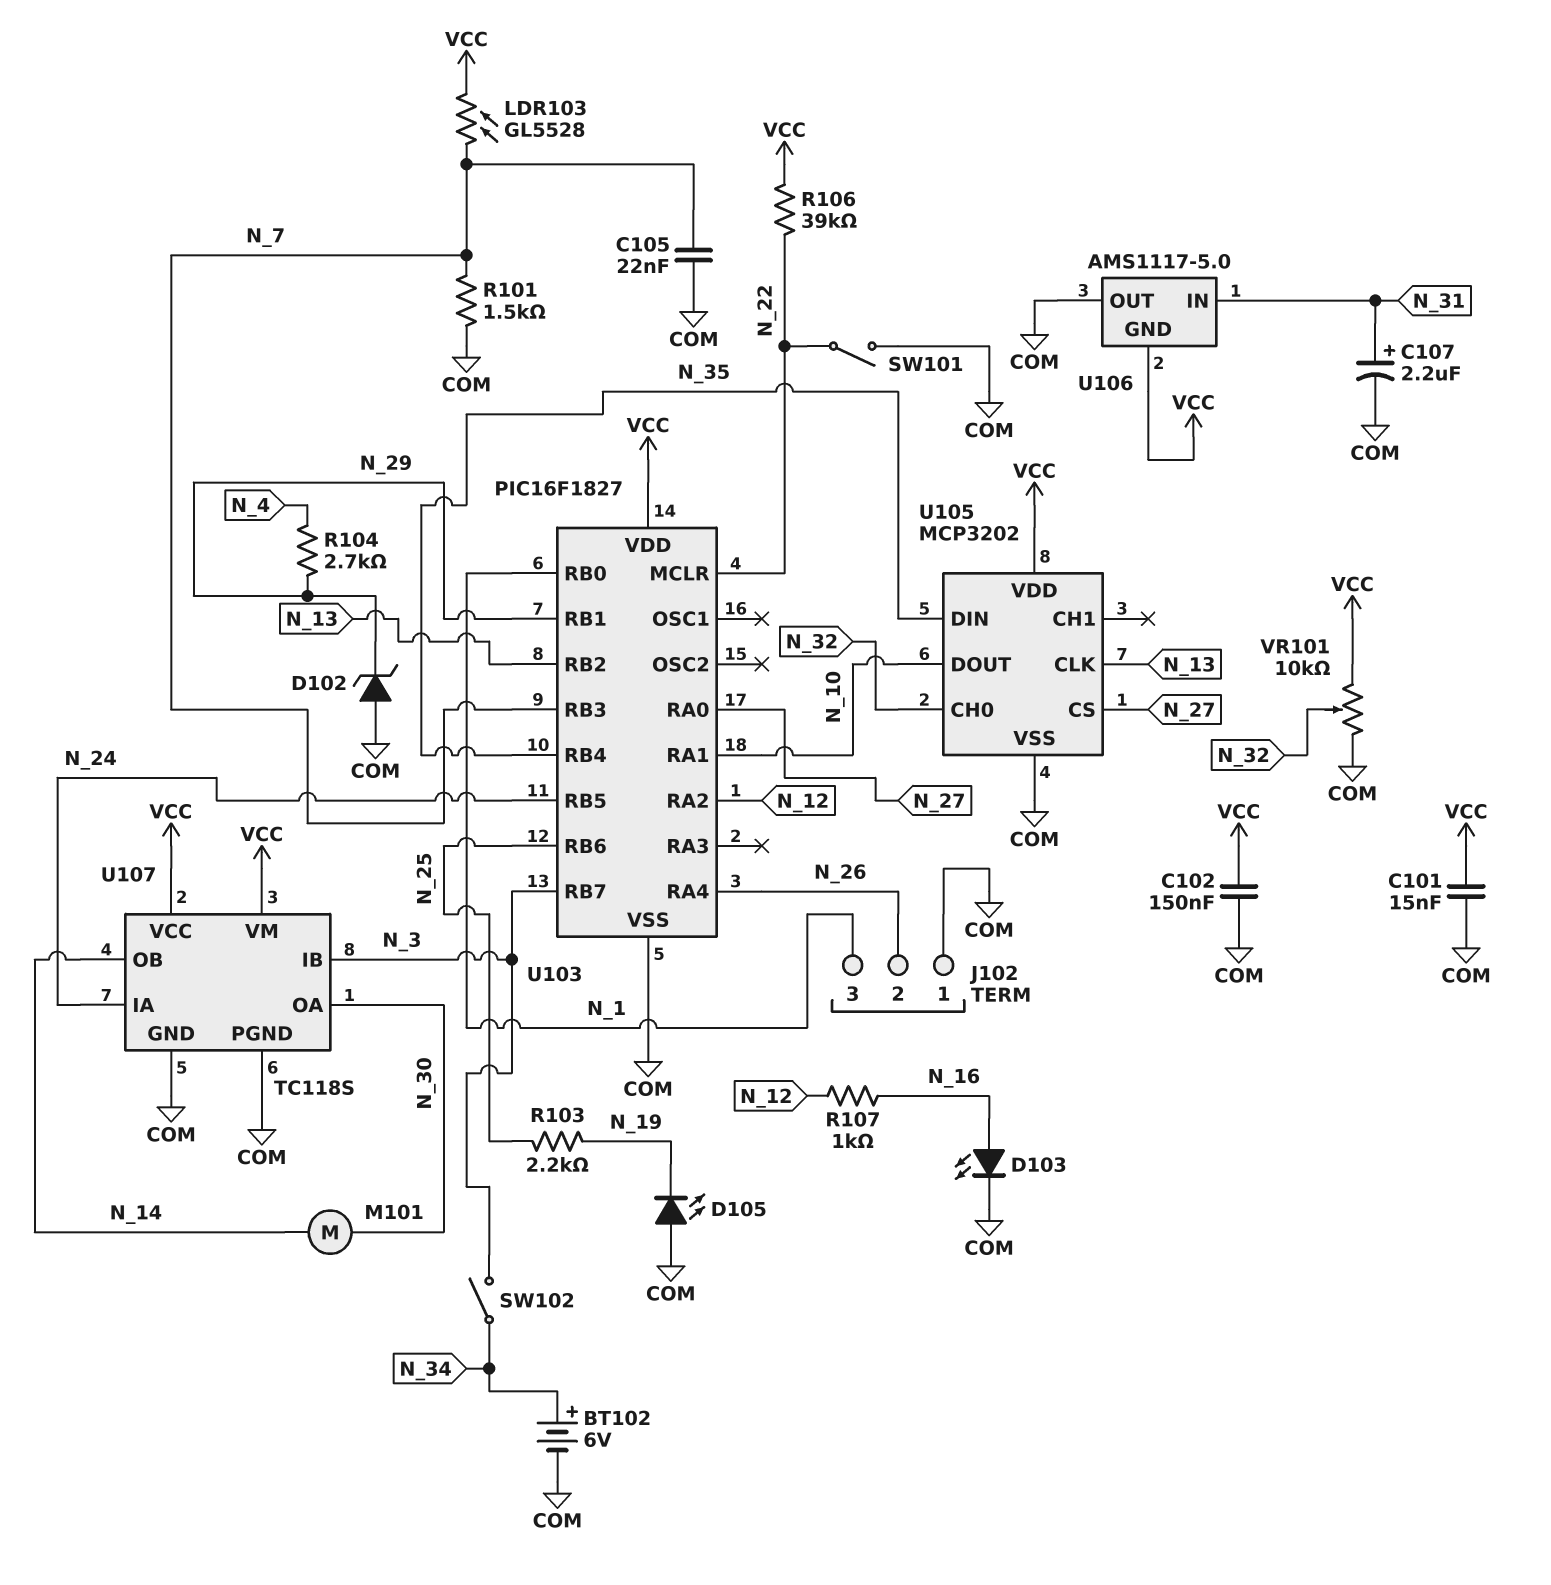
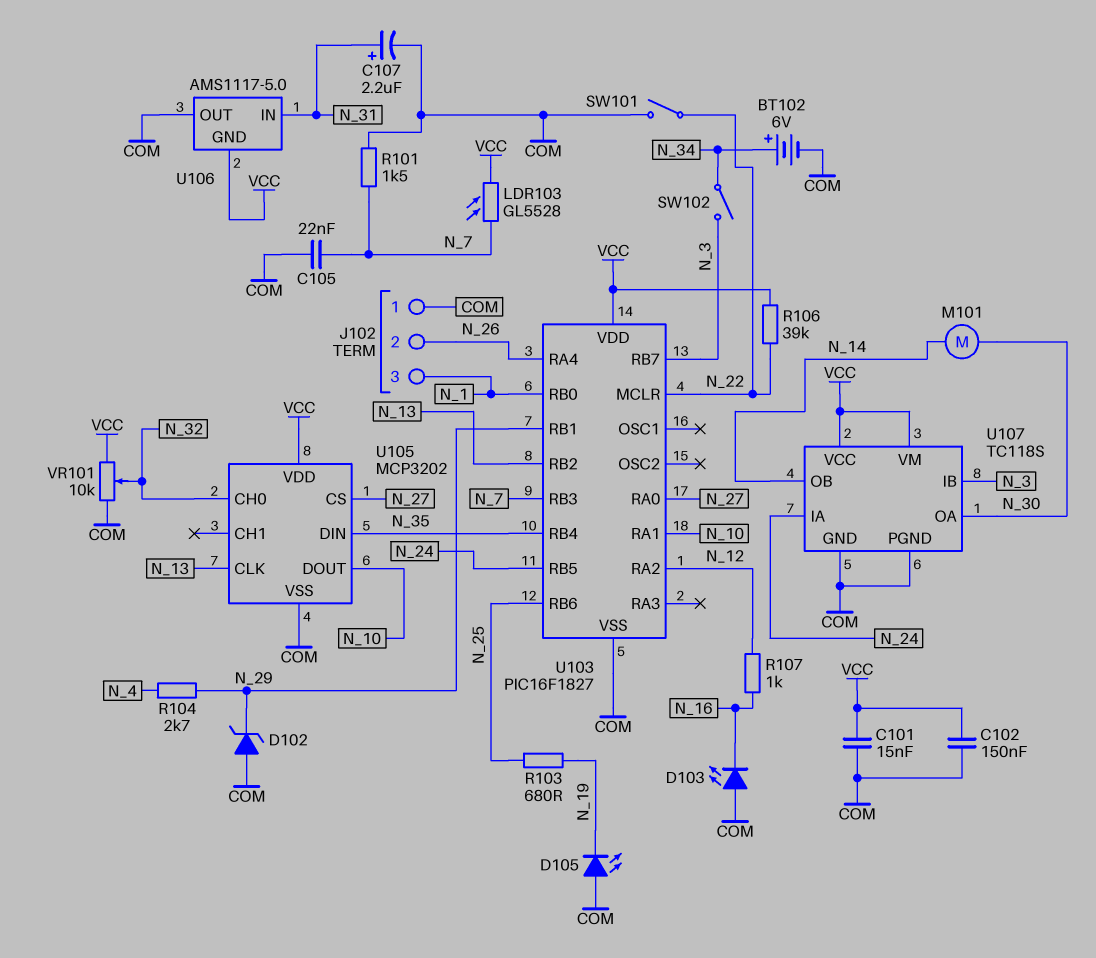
D103: LED (A N_16, K COM) -> LED (A COM, K N_16)
R103: 2.2k (N_19, N_25) -> 680 (N_19, N_25)

